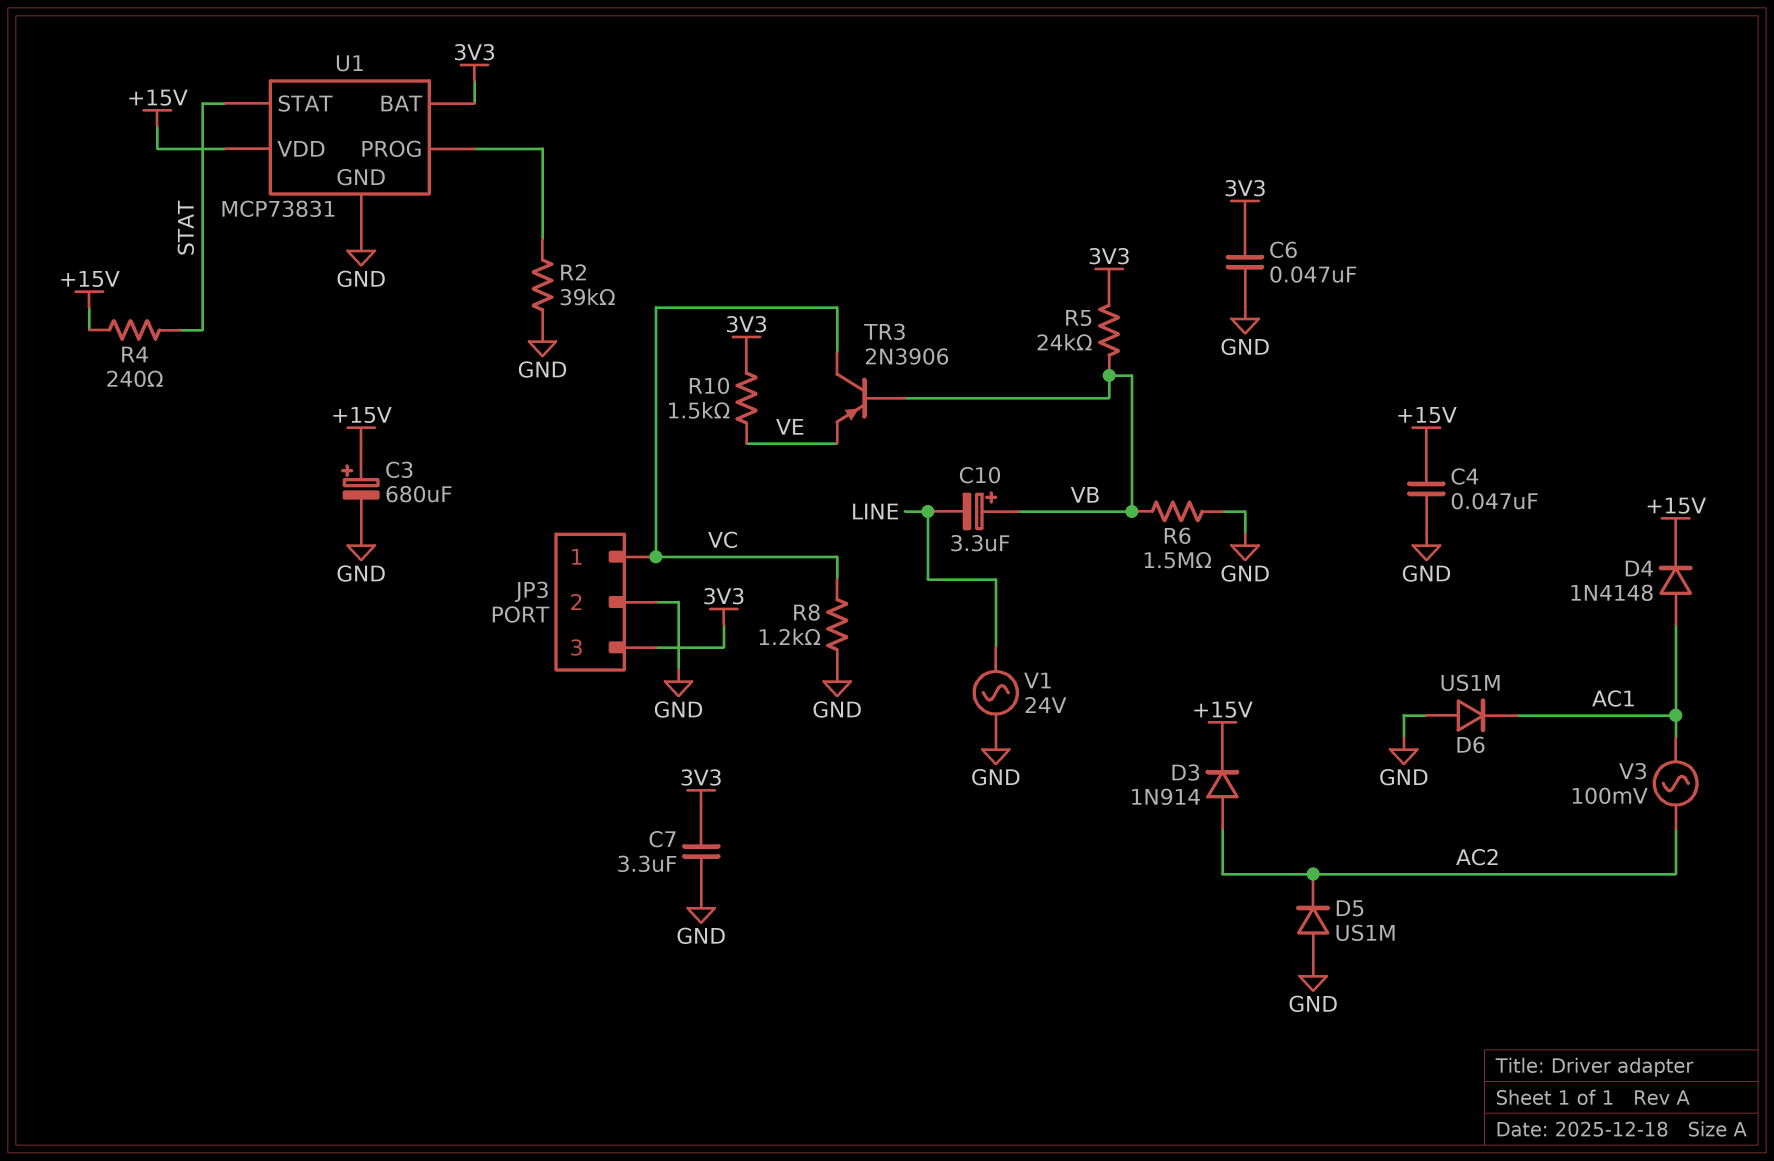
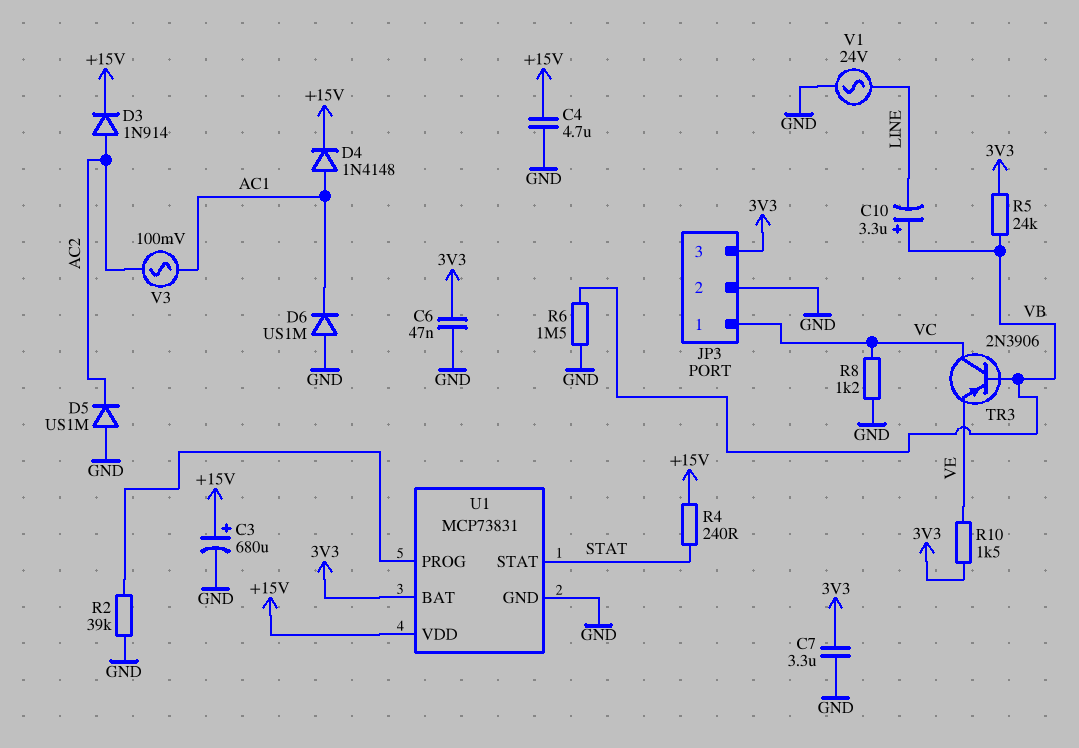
C4: 47nF (+15V, GND) -> 4.7uF (+15V, GND)

